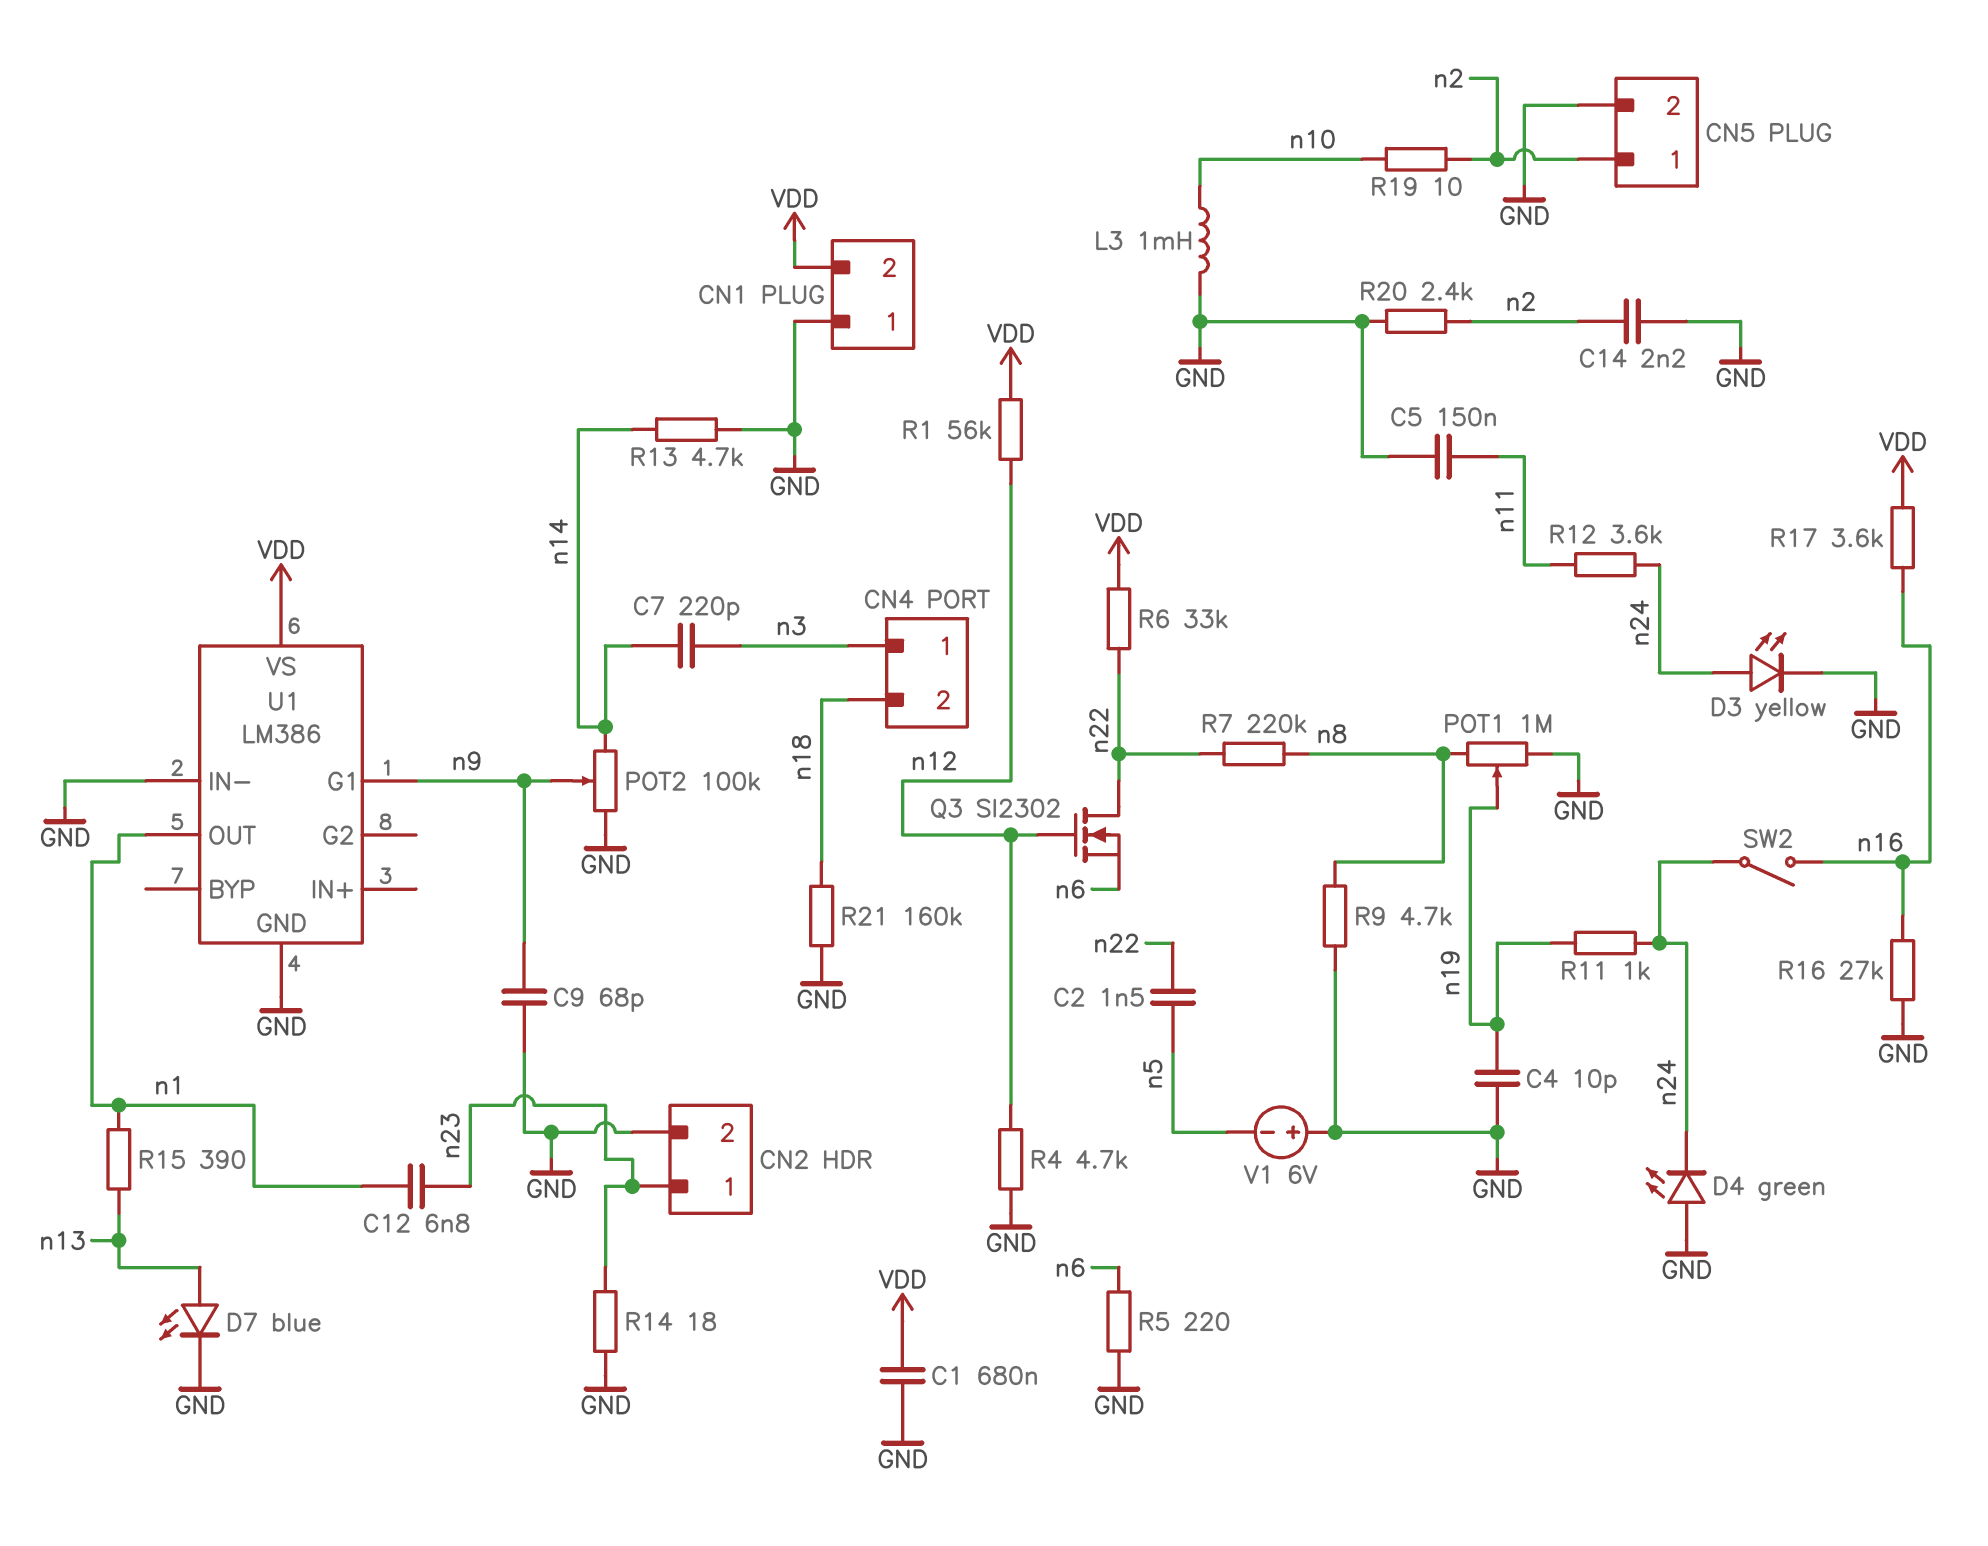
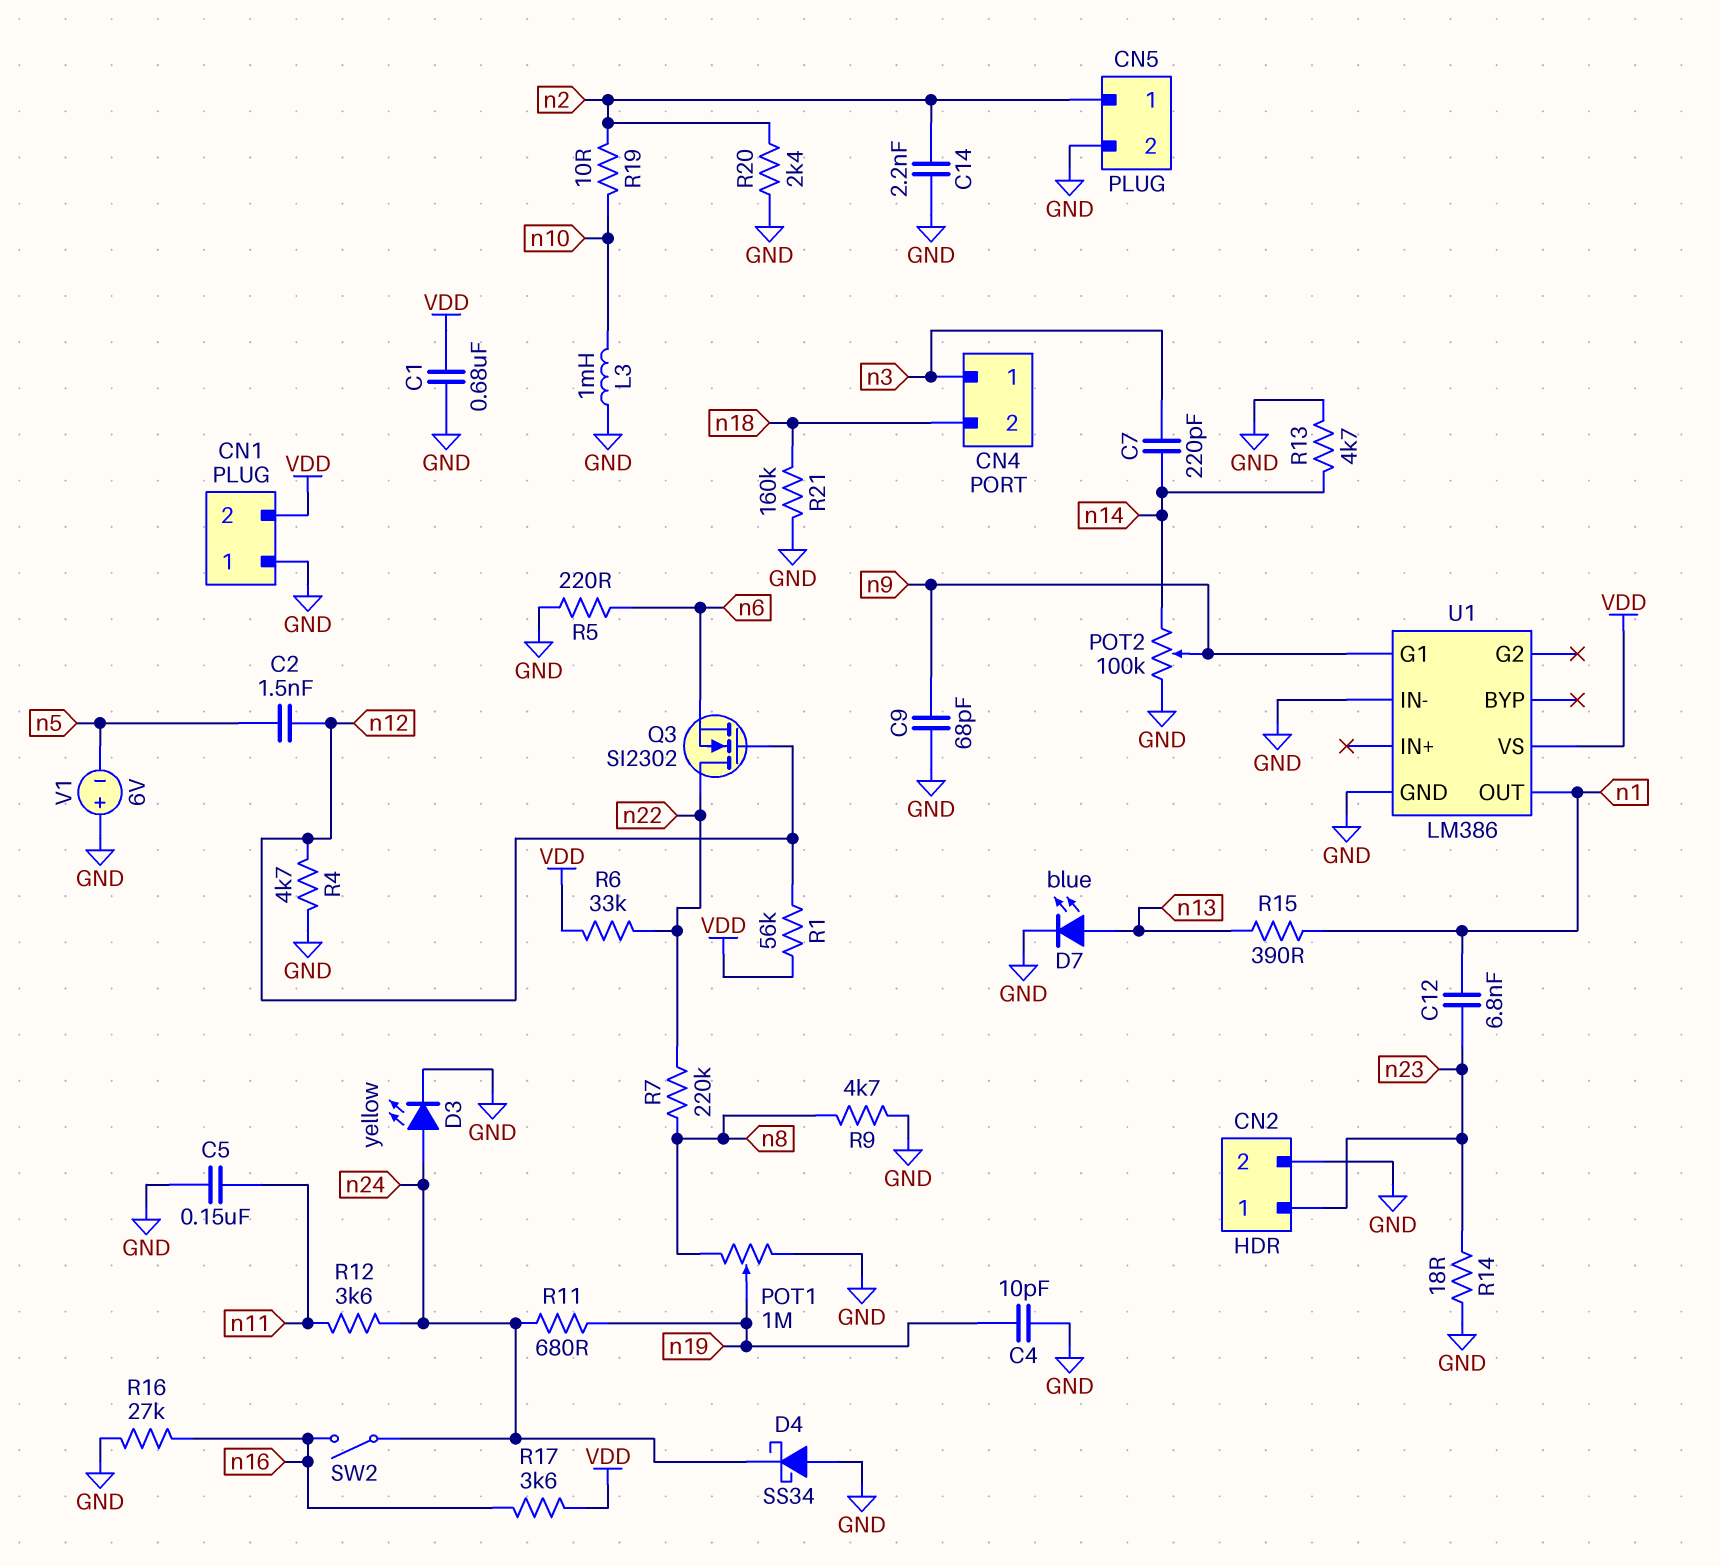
C2: 1.5nF (n5, n22) -> 1.5nF (n5, n12)
D4: LED green (A GND, K n24) -> schottky SS34 (A GND, K n24)
R11: 1k (n19, n24) -> 680 (n19, n24)

